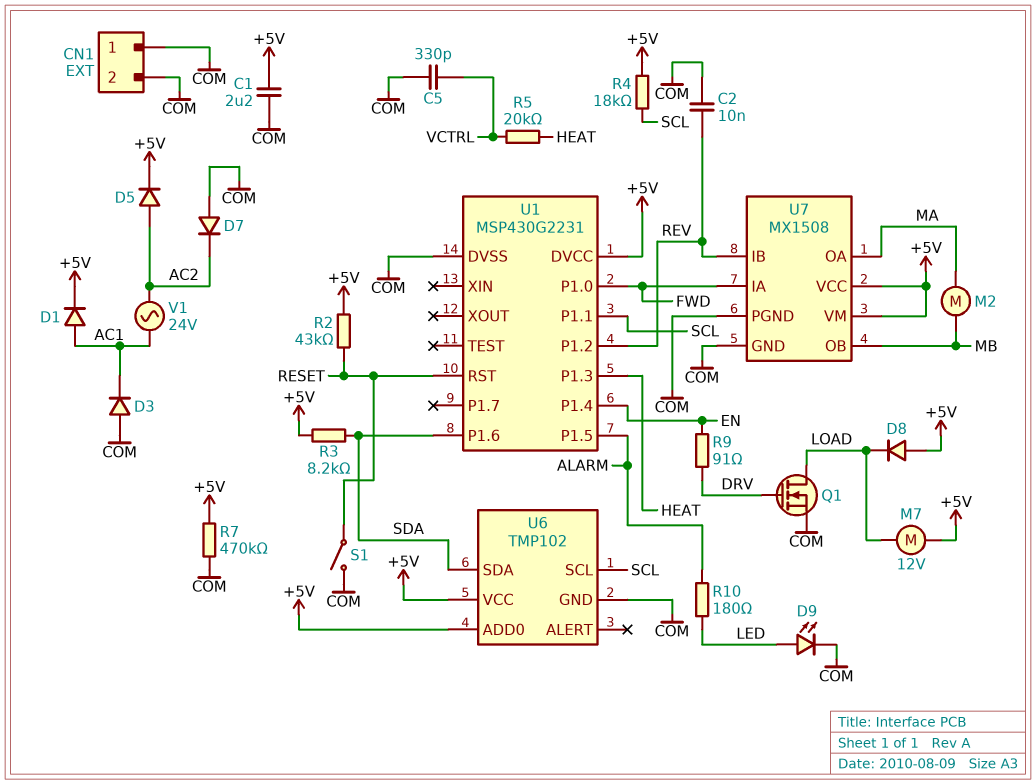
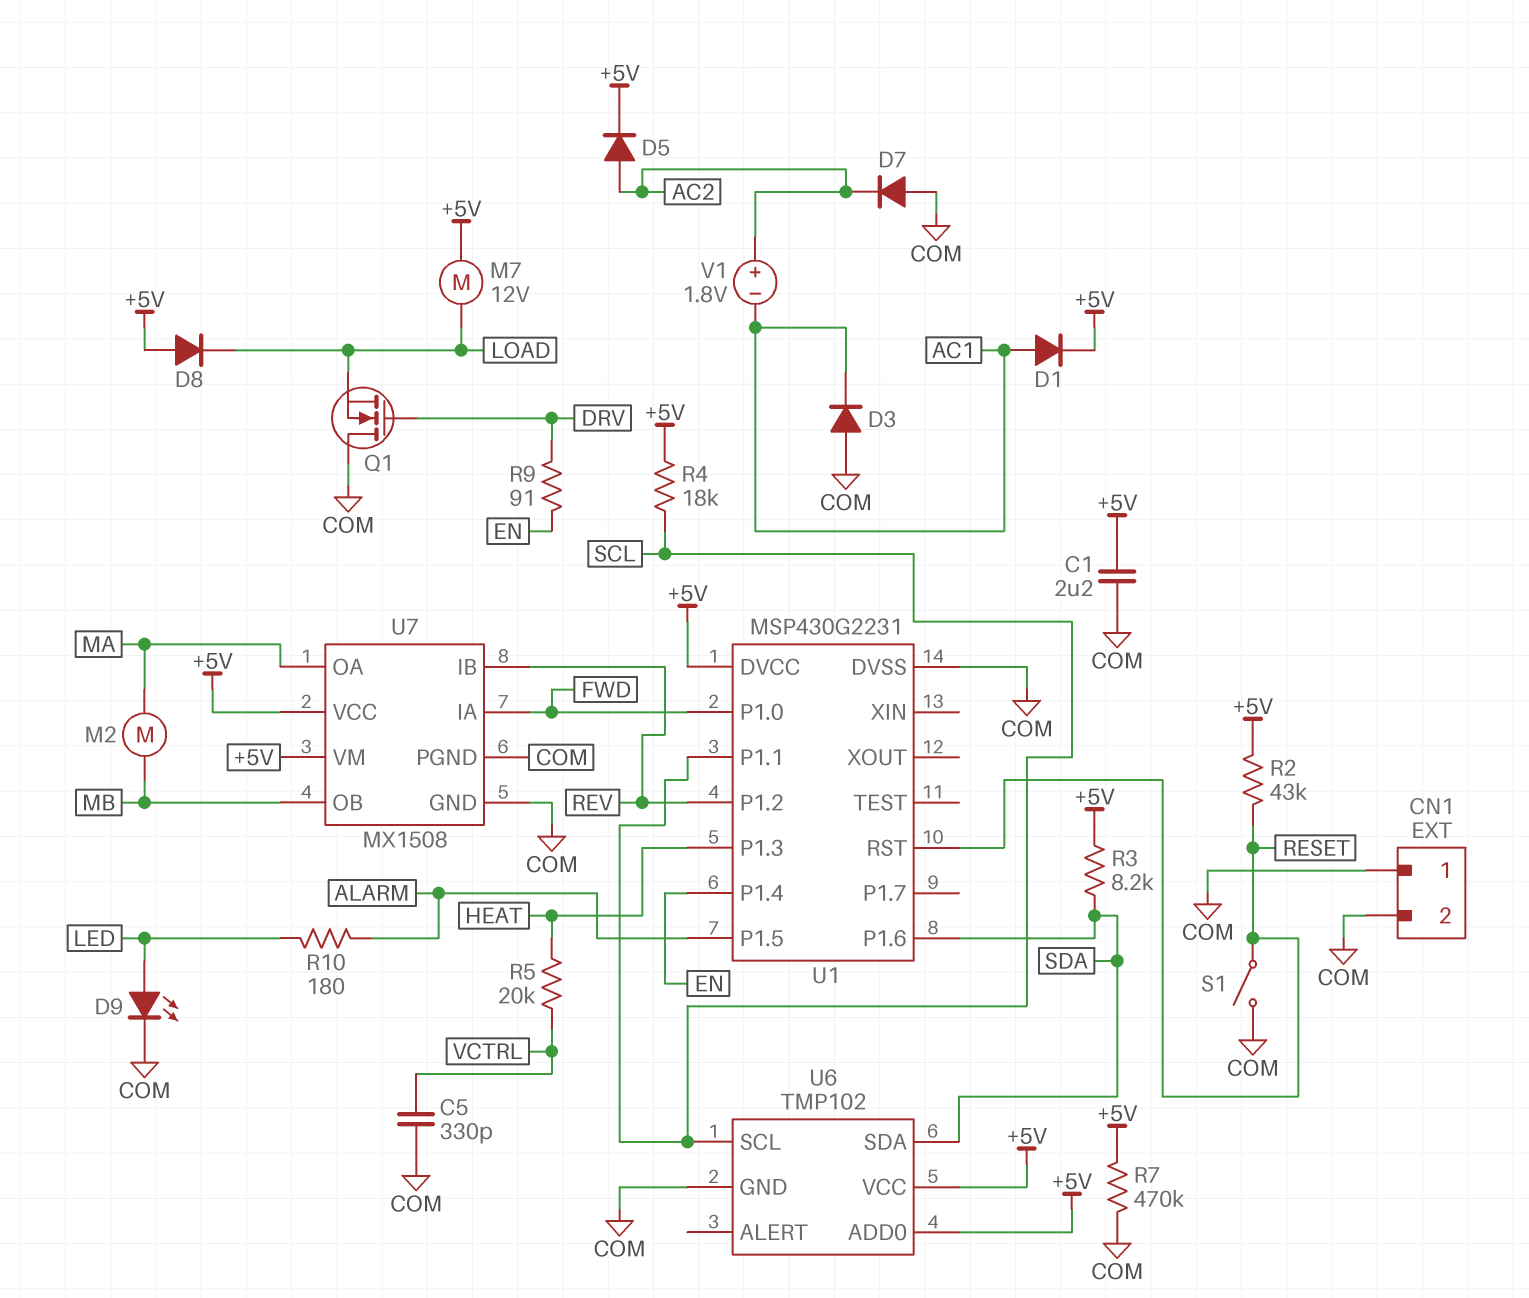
C2: 10nF (COM, REV) -> none
Q1: NMOS (G DRV, D LOAD, S COM) -> NMOS (G DRV, D COM, S LOAD)
V1: AC 24V (AC1, AC2) -> 1.8V (plus AC2, minus AC1)

